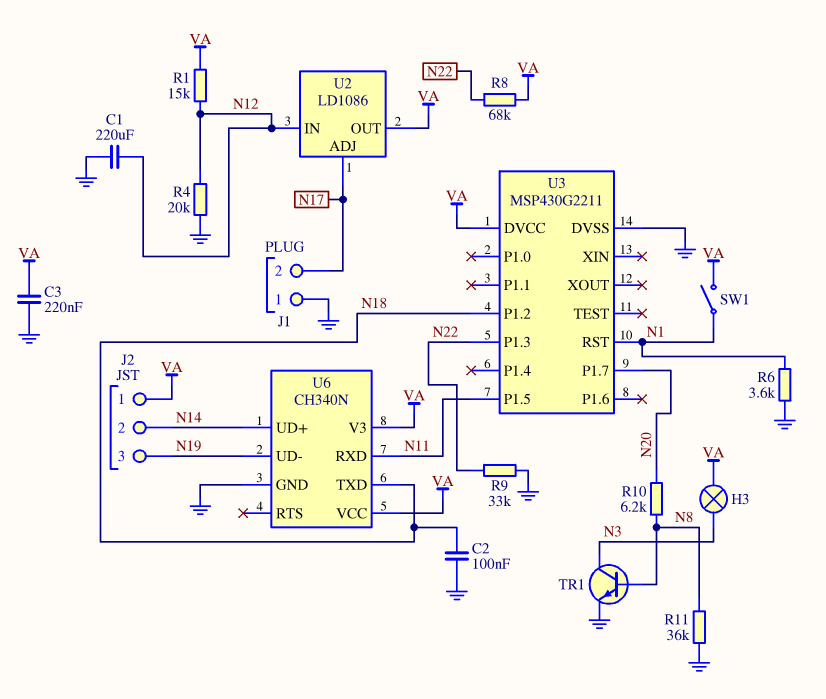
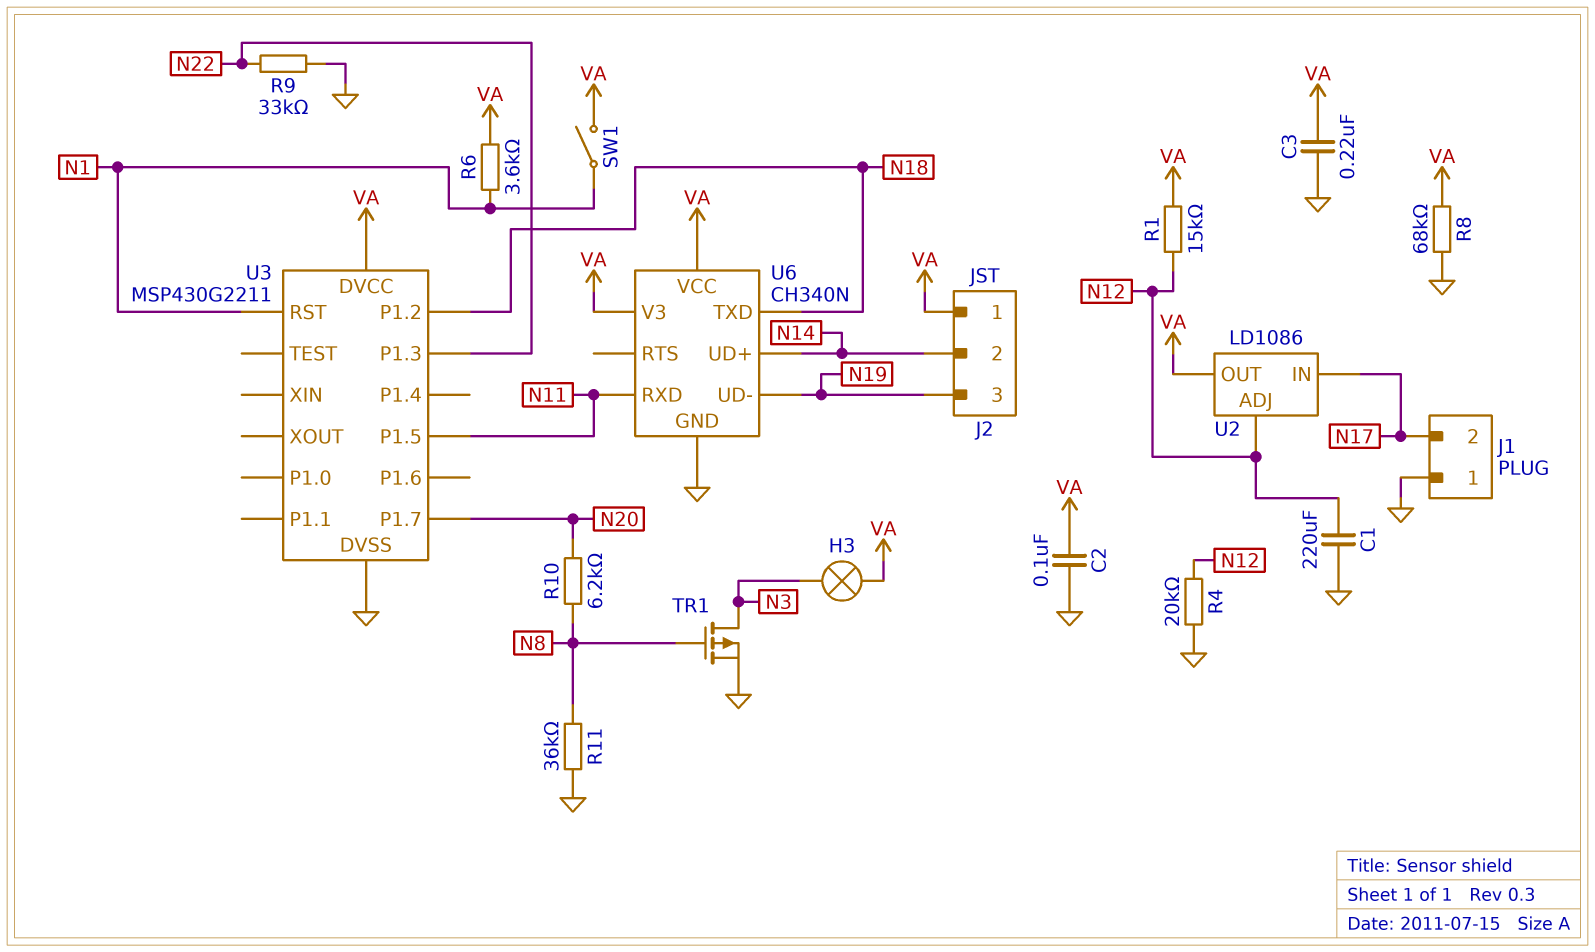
C2: 100nF (GND, N18) -> 100nF (GND, VA)
R6: 3.6k (GND, N1) -> 3.6k (N1, VA)
R8: 68k (N22, VA) -> 68k (GND, VA)
TR1: NPN (B N8, C N3, E GND) -> PMOS (G N8, D N3, S GND)
U2 pin ADJ: N17 -> N12
U2 pin IN: N12 -> N17

